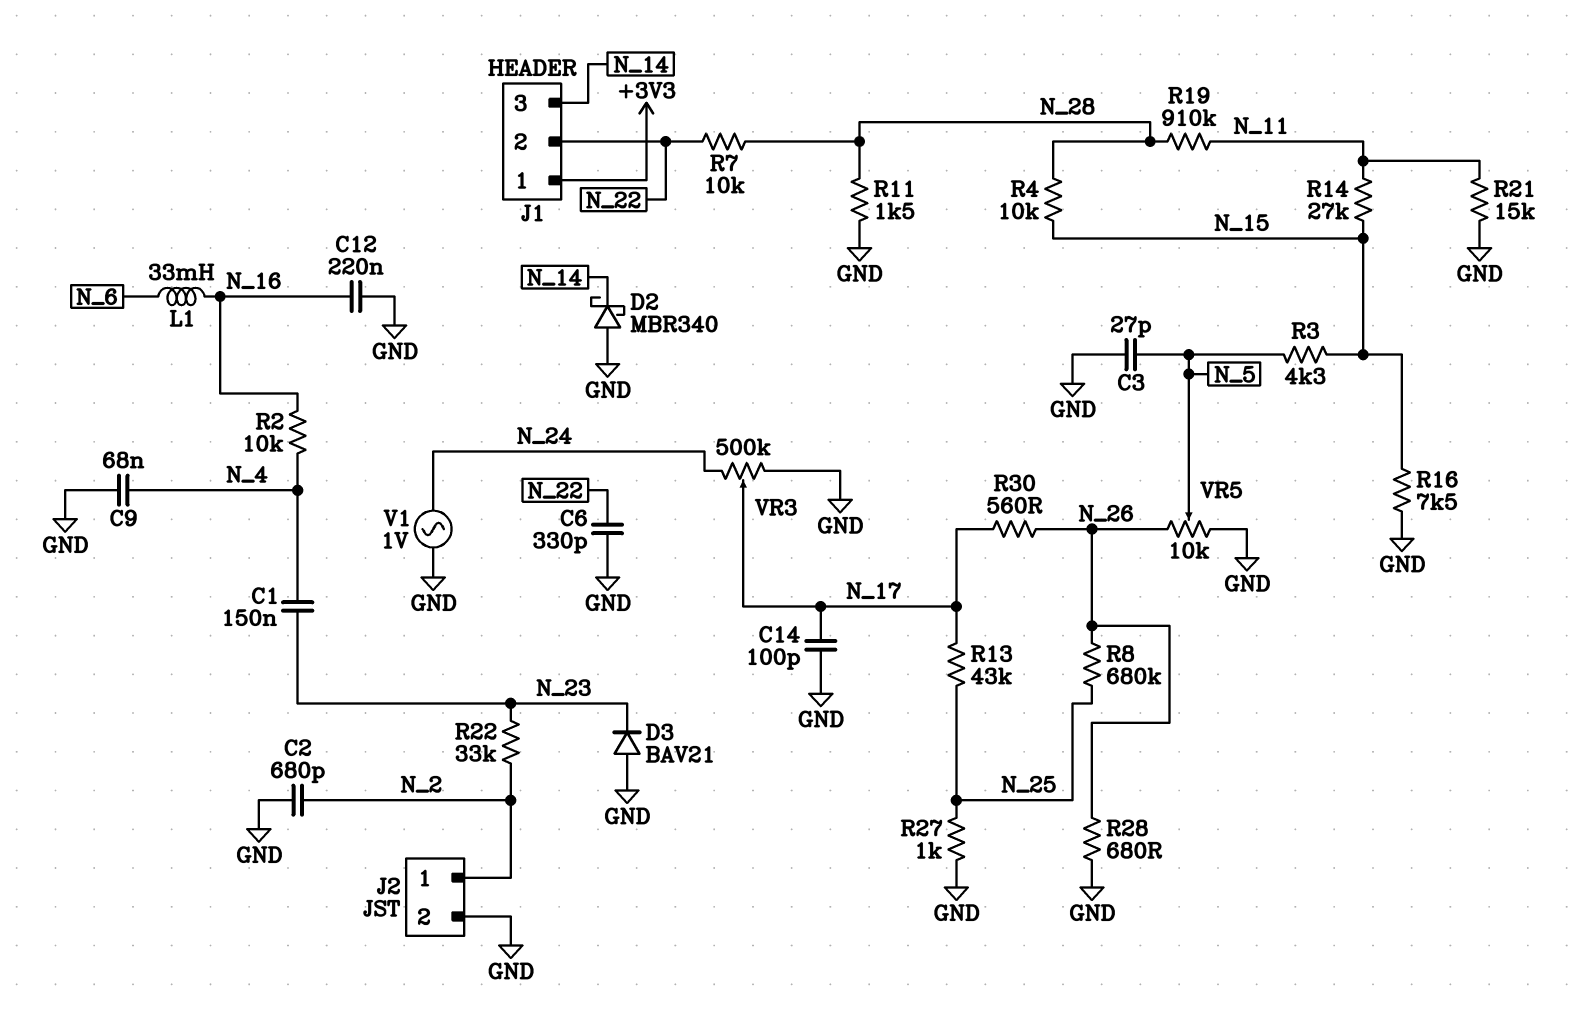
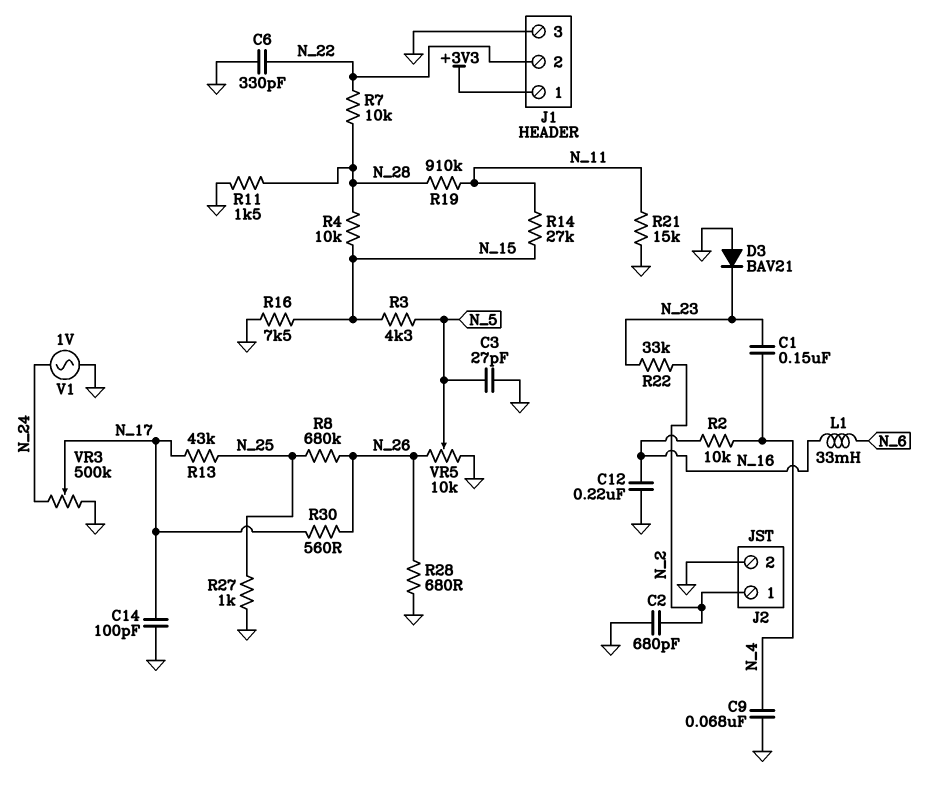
D2: schottky MBR340 (A GND, K N_14) -> none
J1 pin 3: N_14 -> GND

